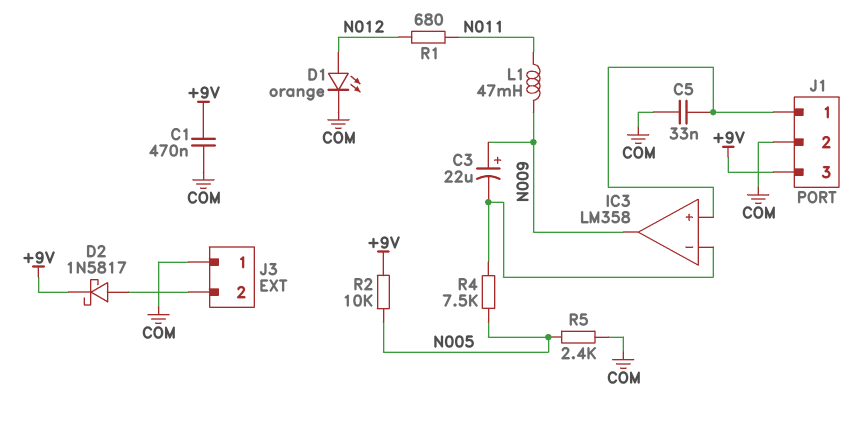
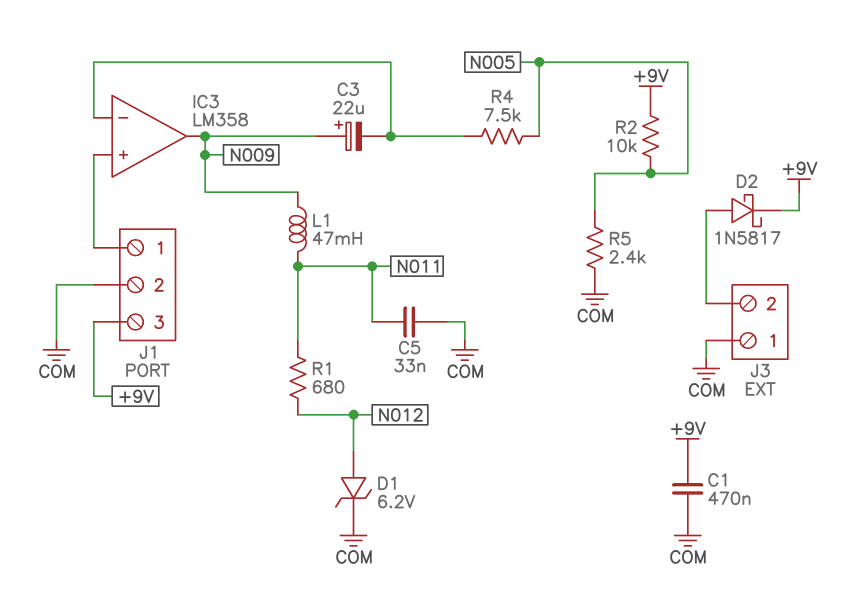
C5: 33nF (COM, IC3/in+) -> 33nF (COM, N011)
D1: LED orange (A N012, K COM) -> zener 6.2V (A N012, K COM)

